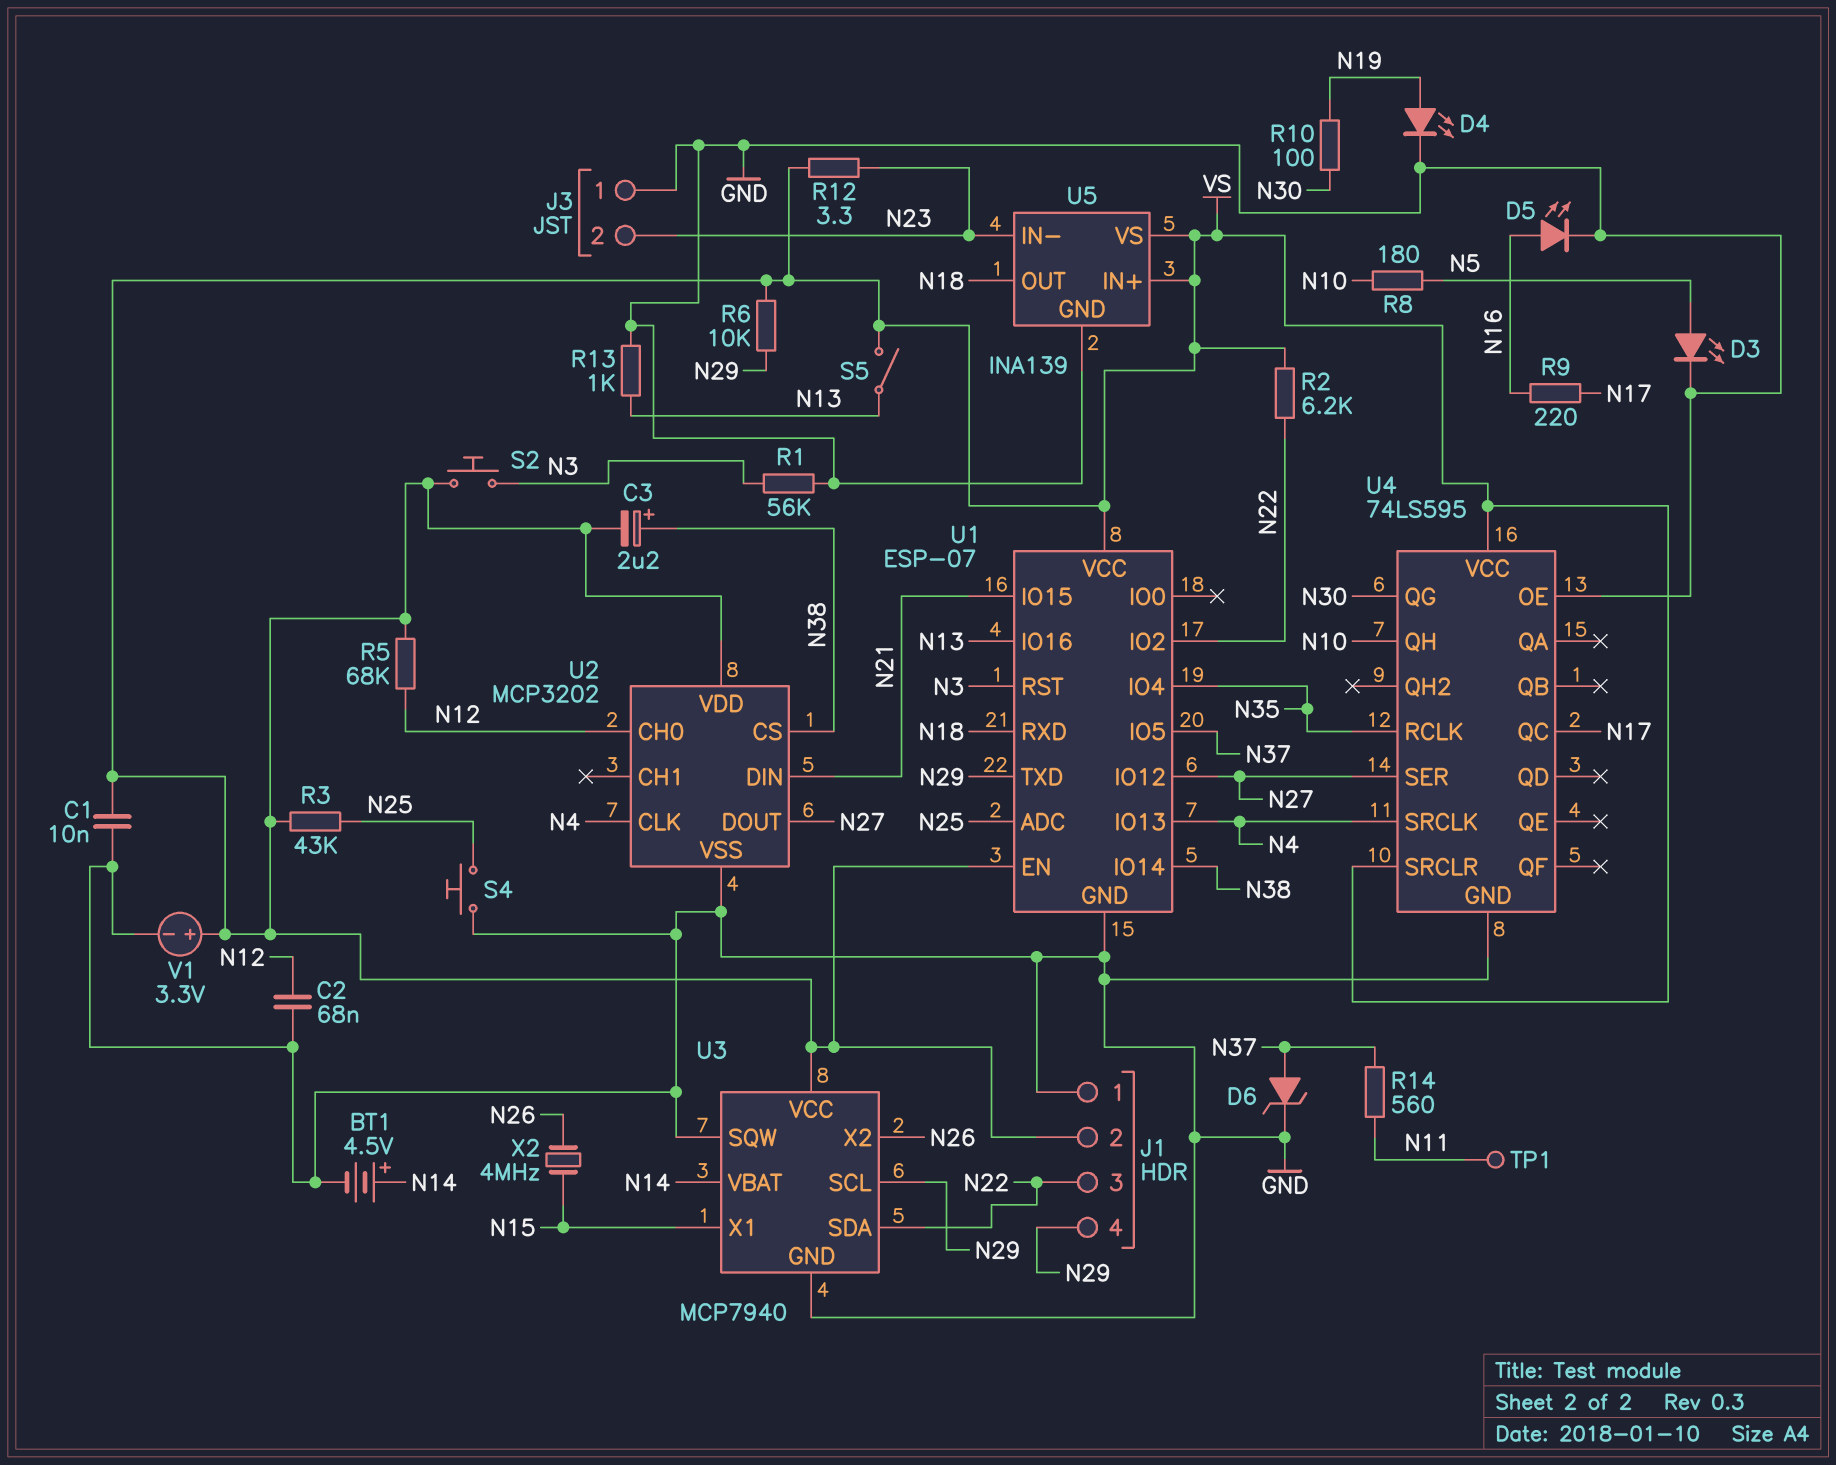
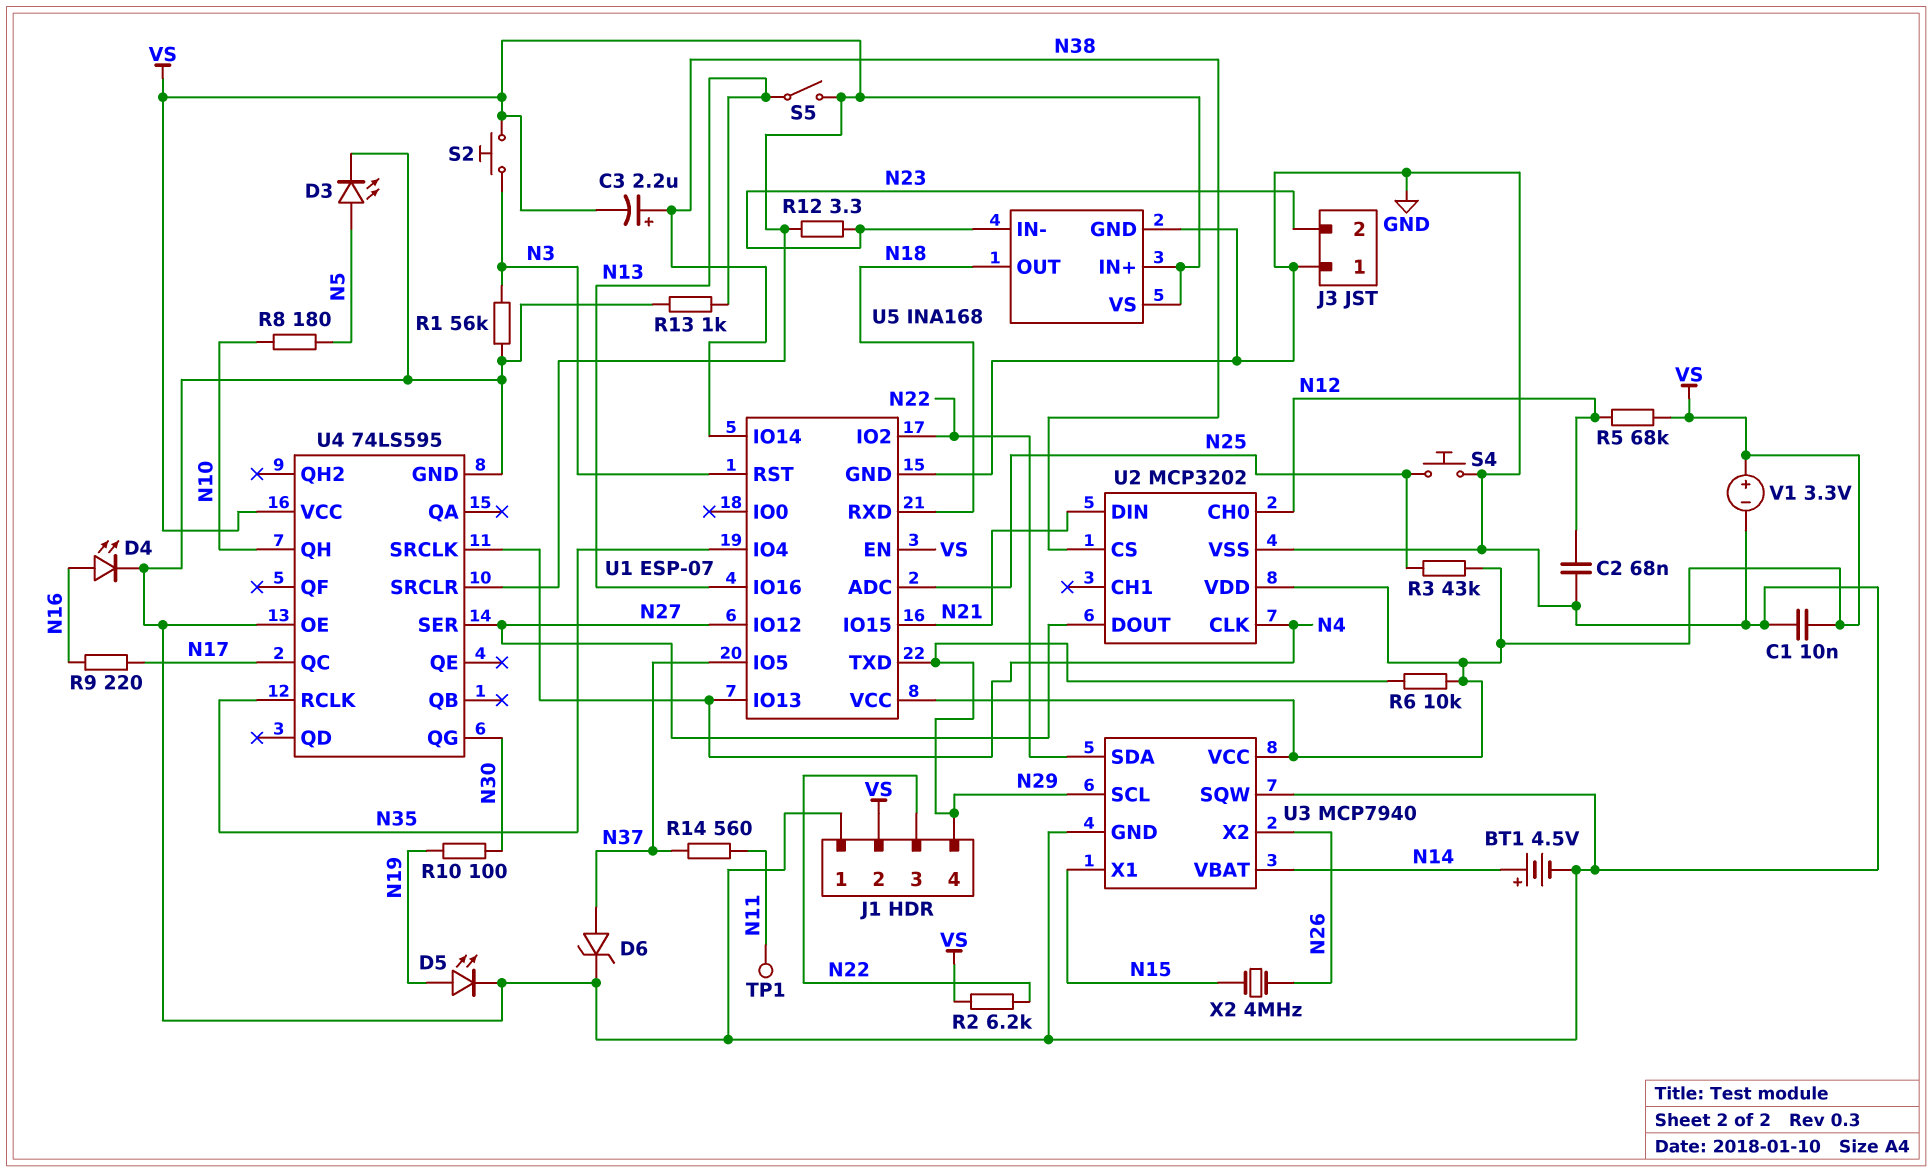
D4: LED (A N19, K GND) -> LED (A N16, K GND)
D5: LED (A N16, K GND) -> LED (A N19, K GND)
U5: INA139 -> INA168

